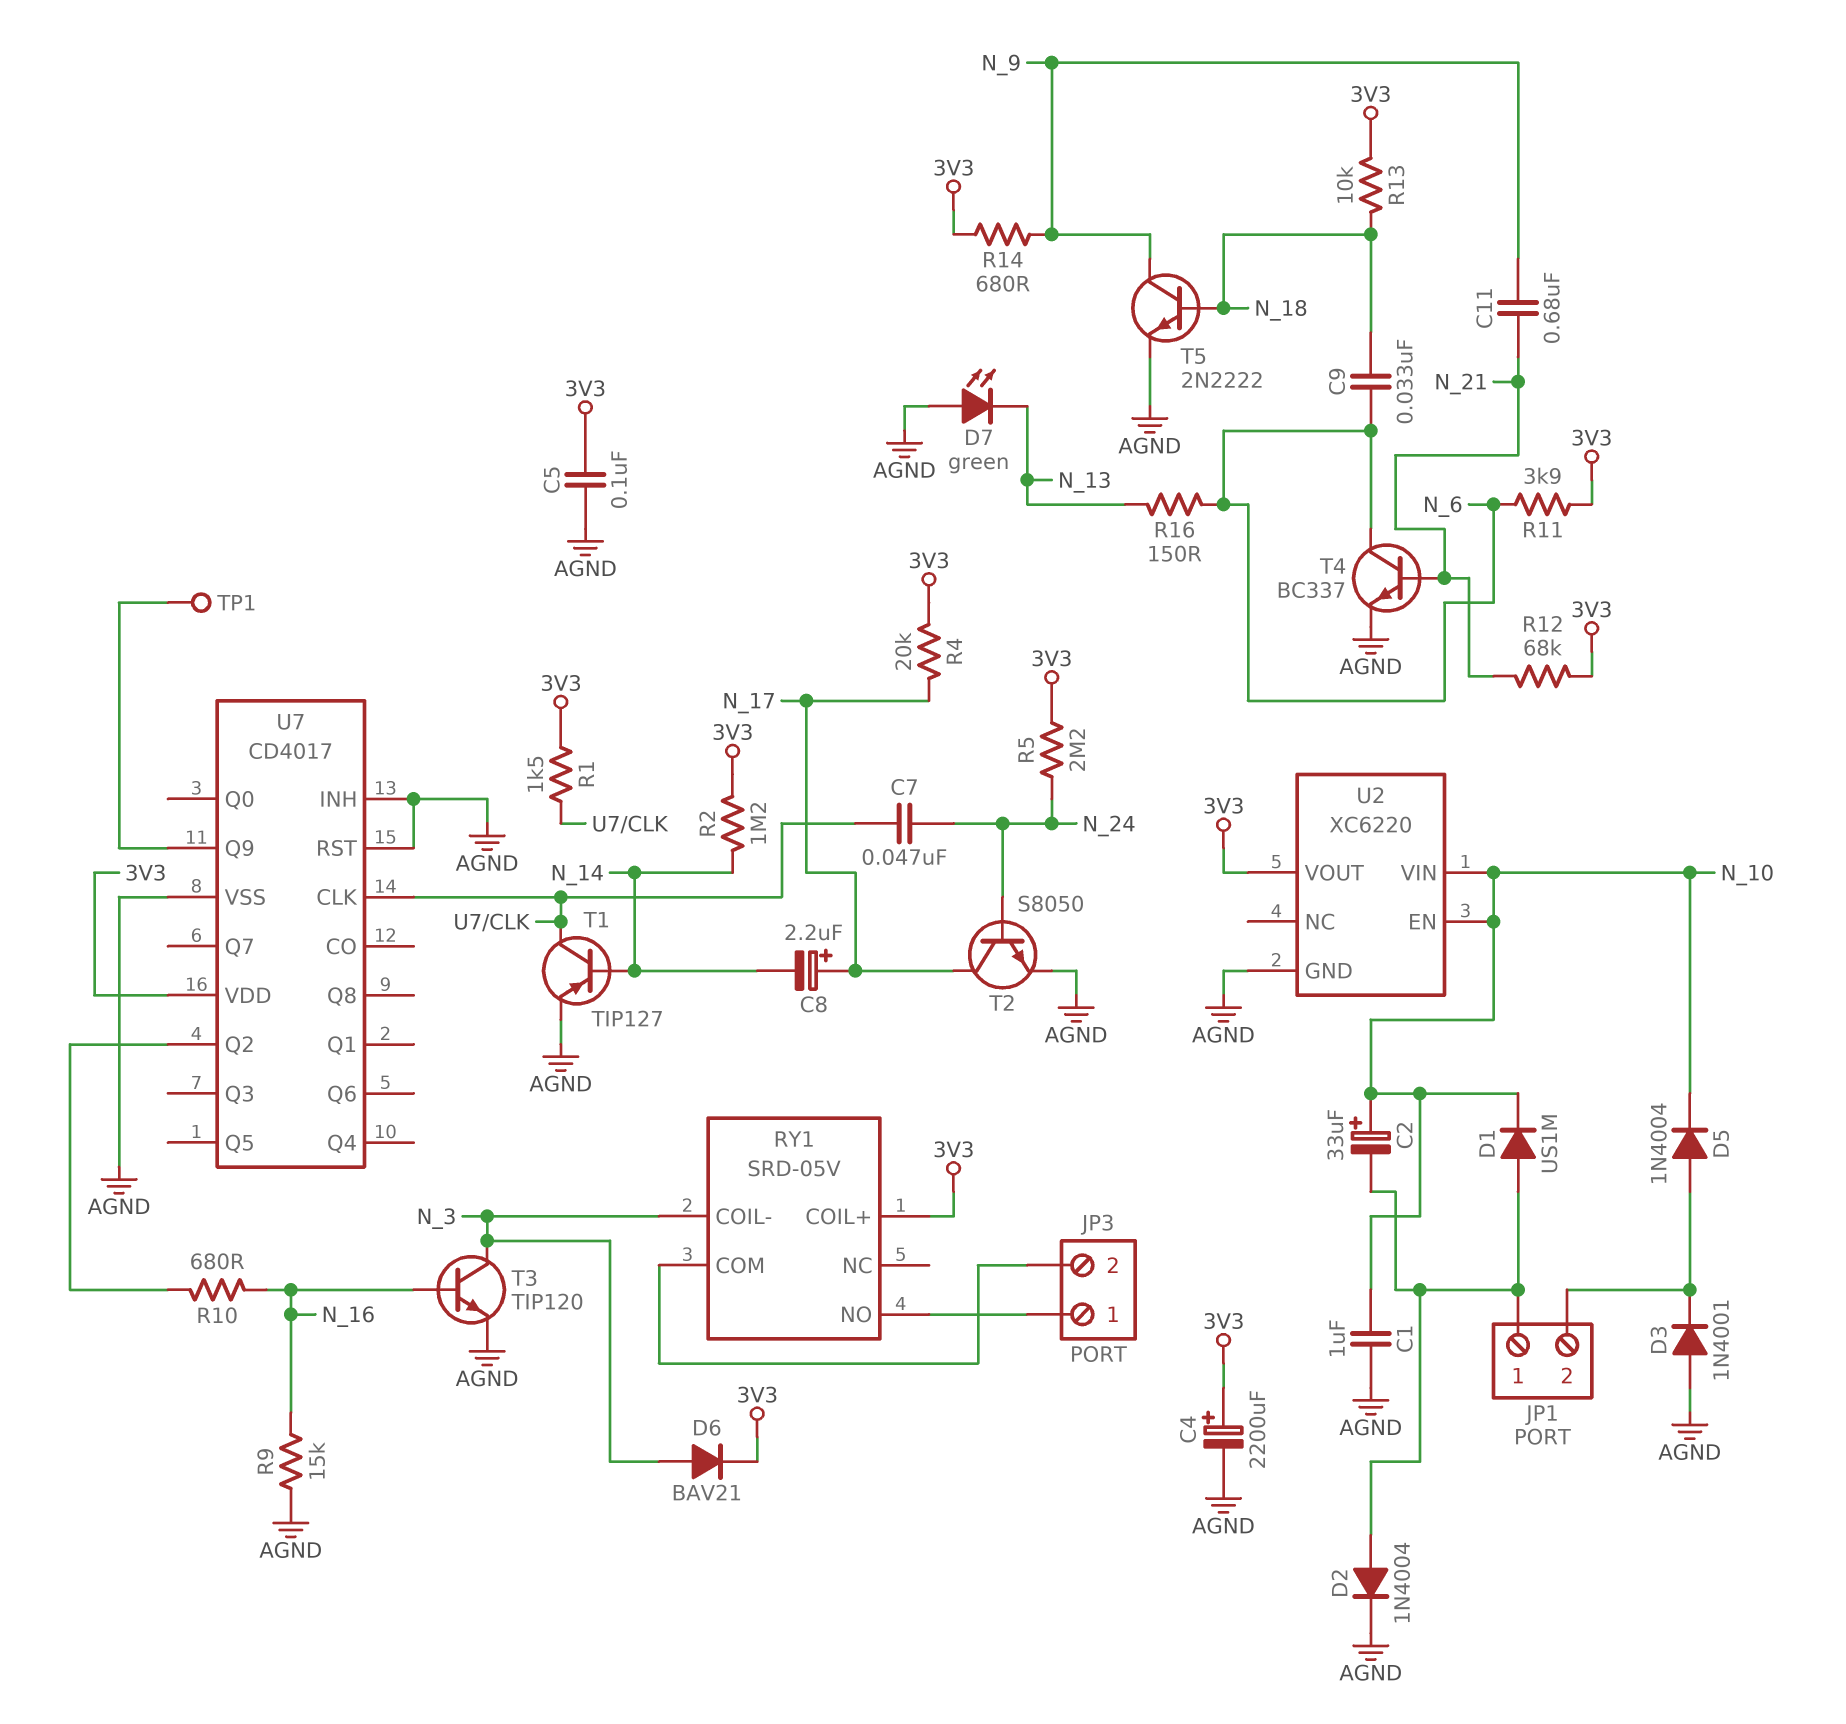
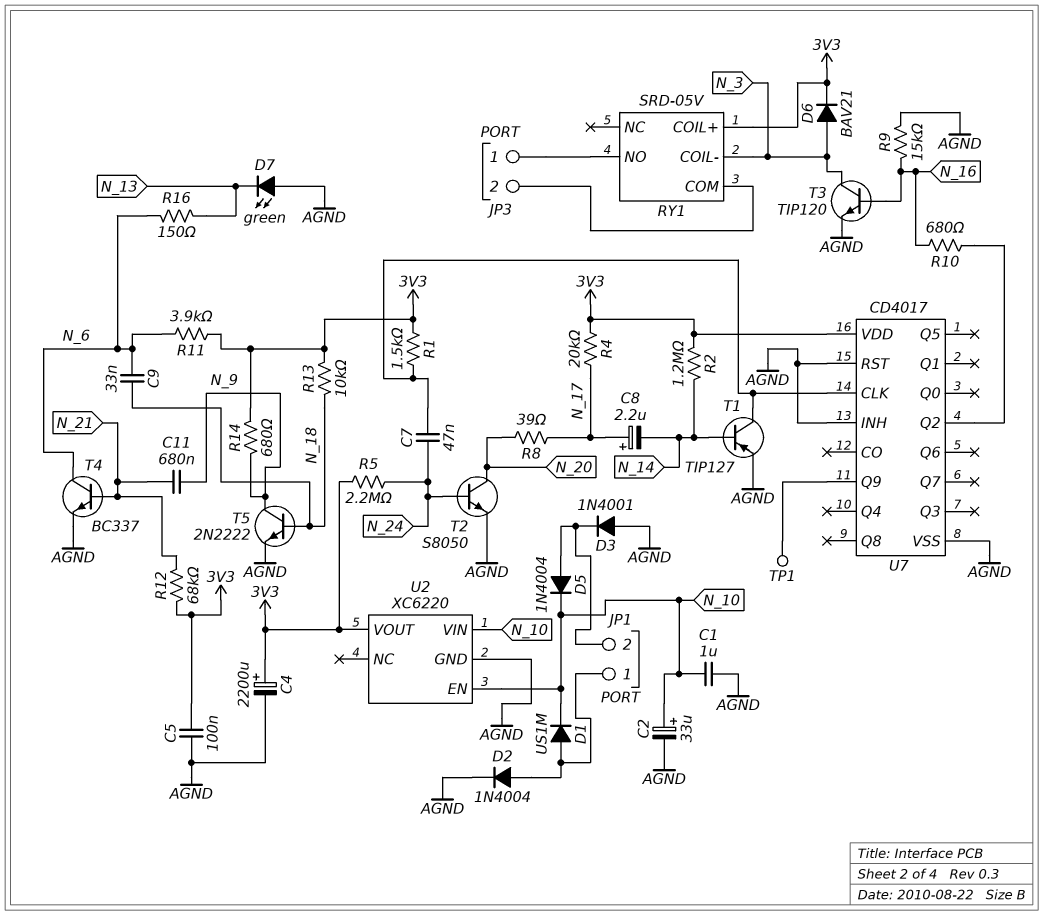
C2: 33uF (plus N_10, minus JP1/1) -> 33uF (plus N_10, minus AGND)
R8: none -> 39 (N_17, N_20)
T2: NPN S8050 (B N_24, C N_17, E AGND) -> NPN S8050 (B N_24, C N_20, E AGND)

